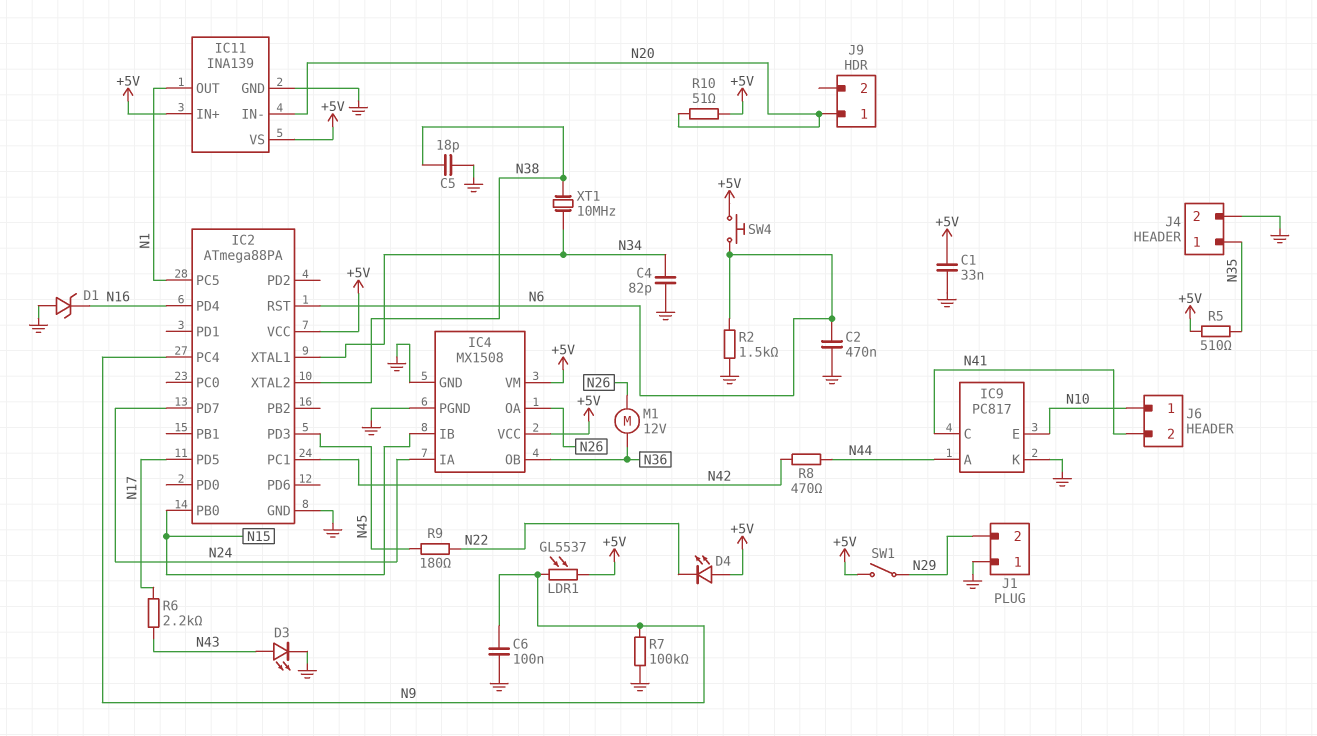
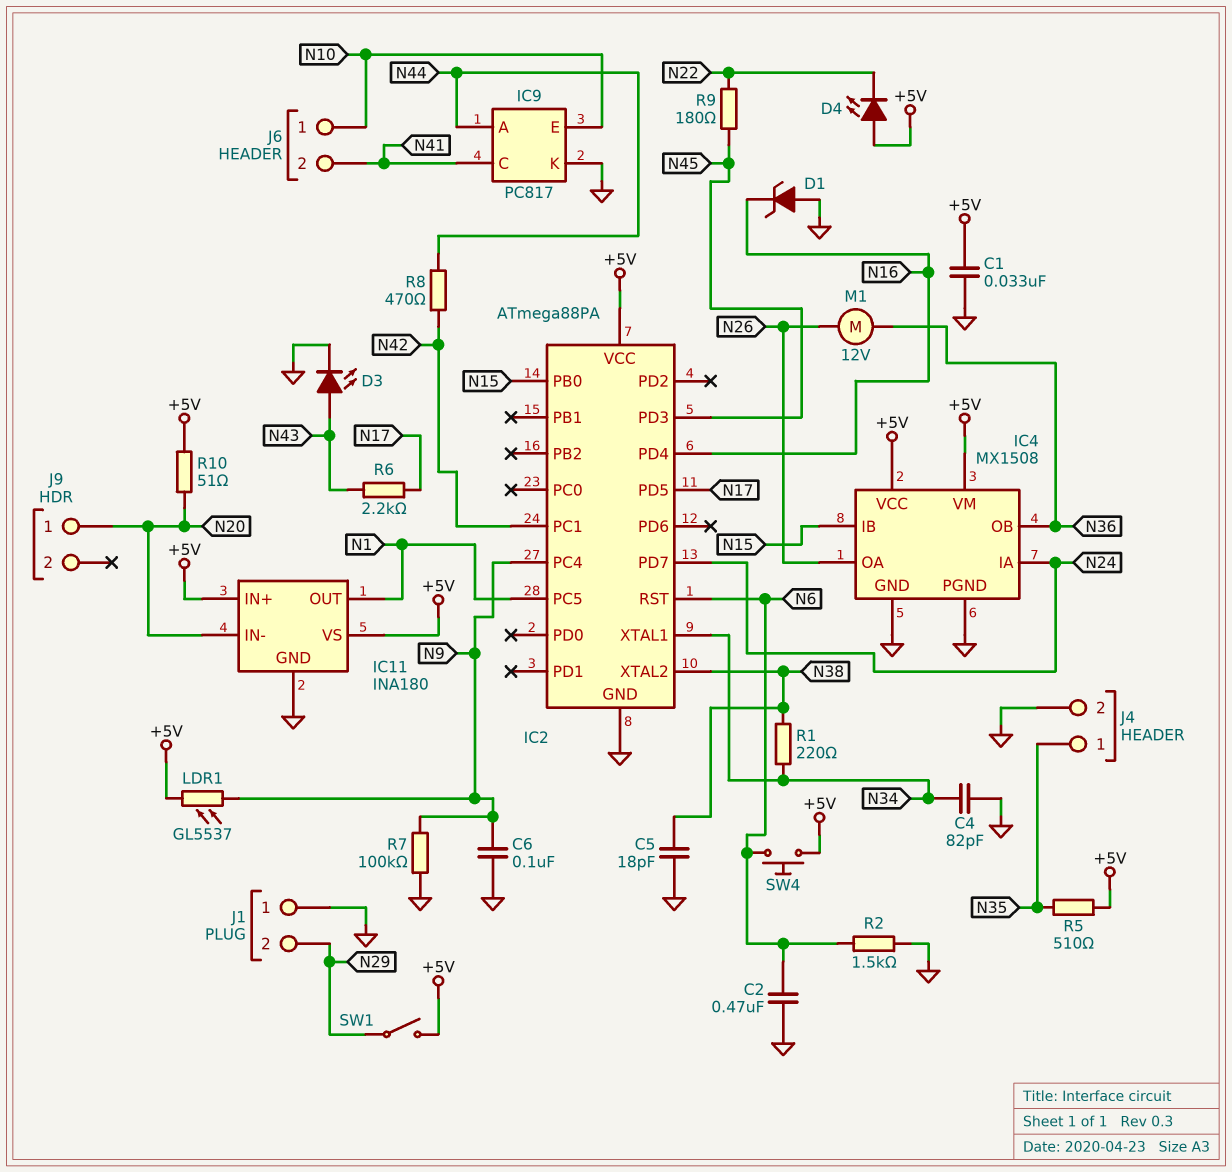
IC11: INA139 -> INA180
R1: none -> 220 (N34, N38)
XT1: 10MHz (N34, N38) -> none

